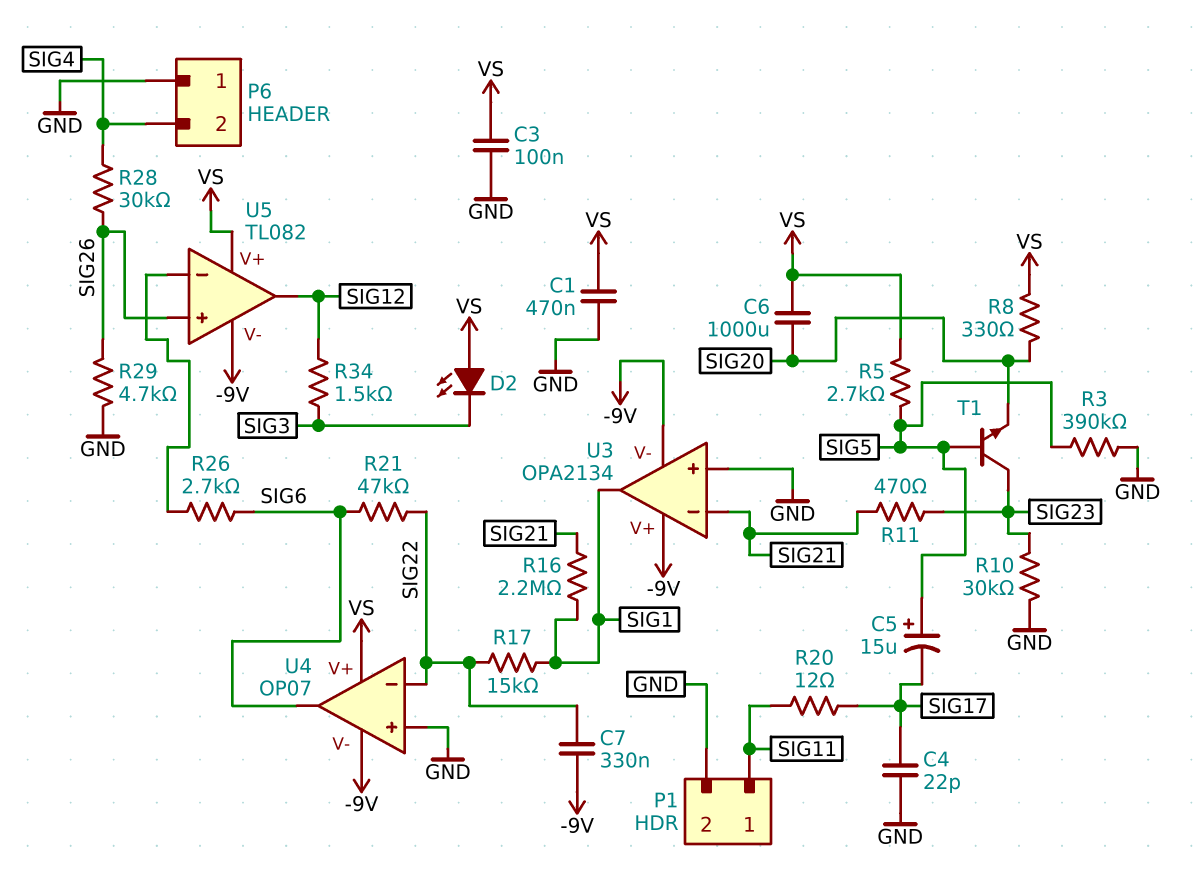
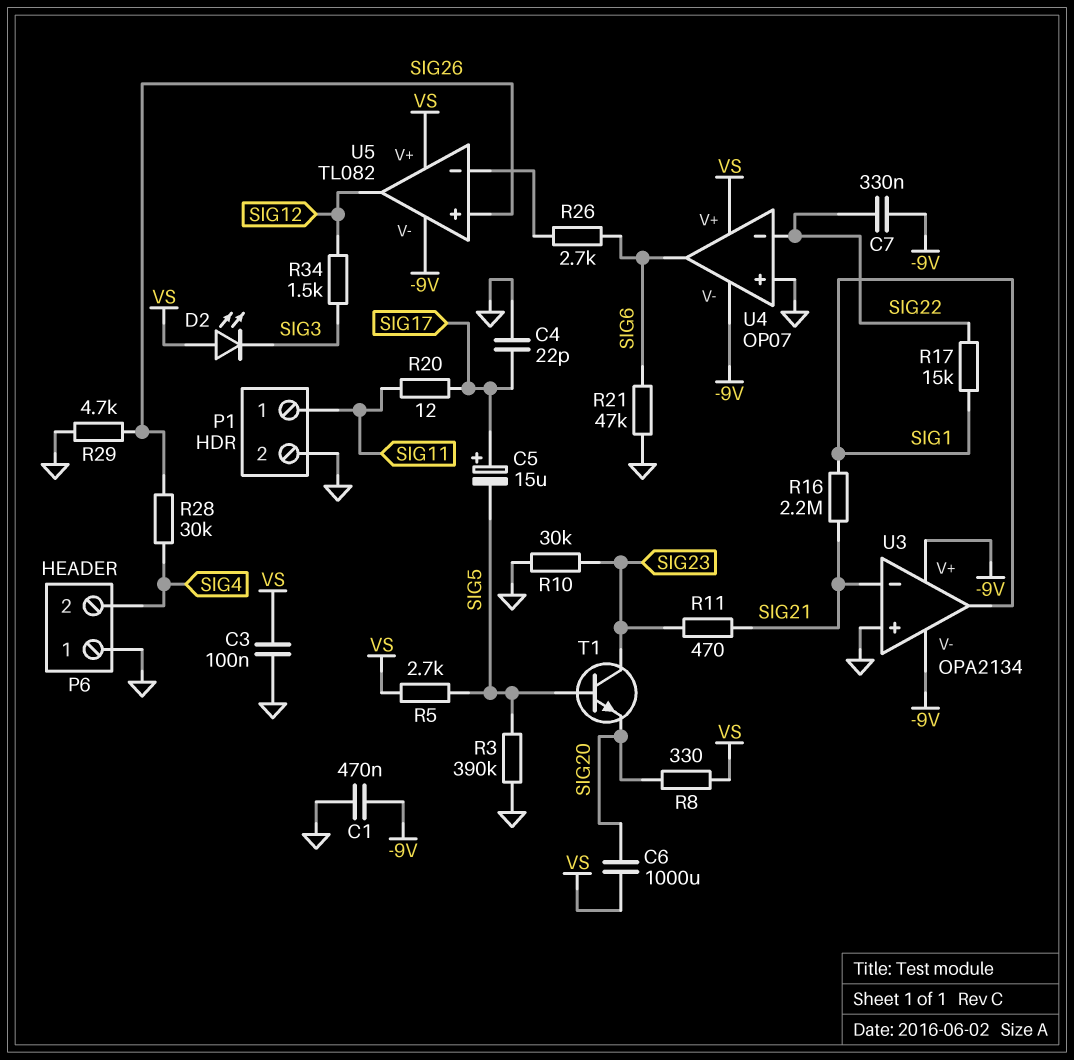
C1: 470nF (GND, VS) -> 470nF (-9V, GND)
C5: 15uF (plus SIG5, minus SIG17) -> 15uF (plus SIG17, minus SIG5)
R21: 47k (SIG6, SIG22) -> 47k (GND, SIG6)

